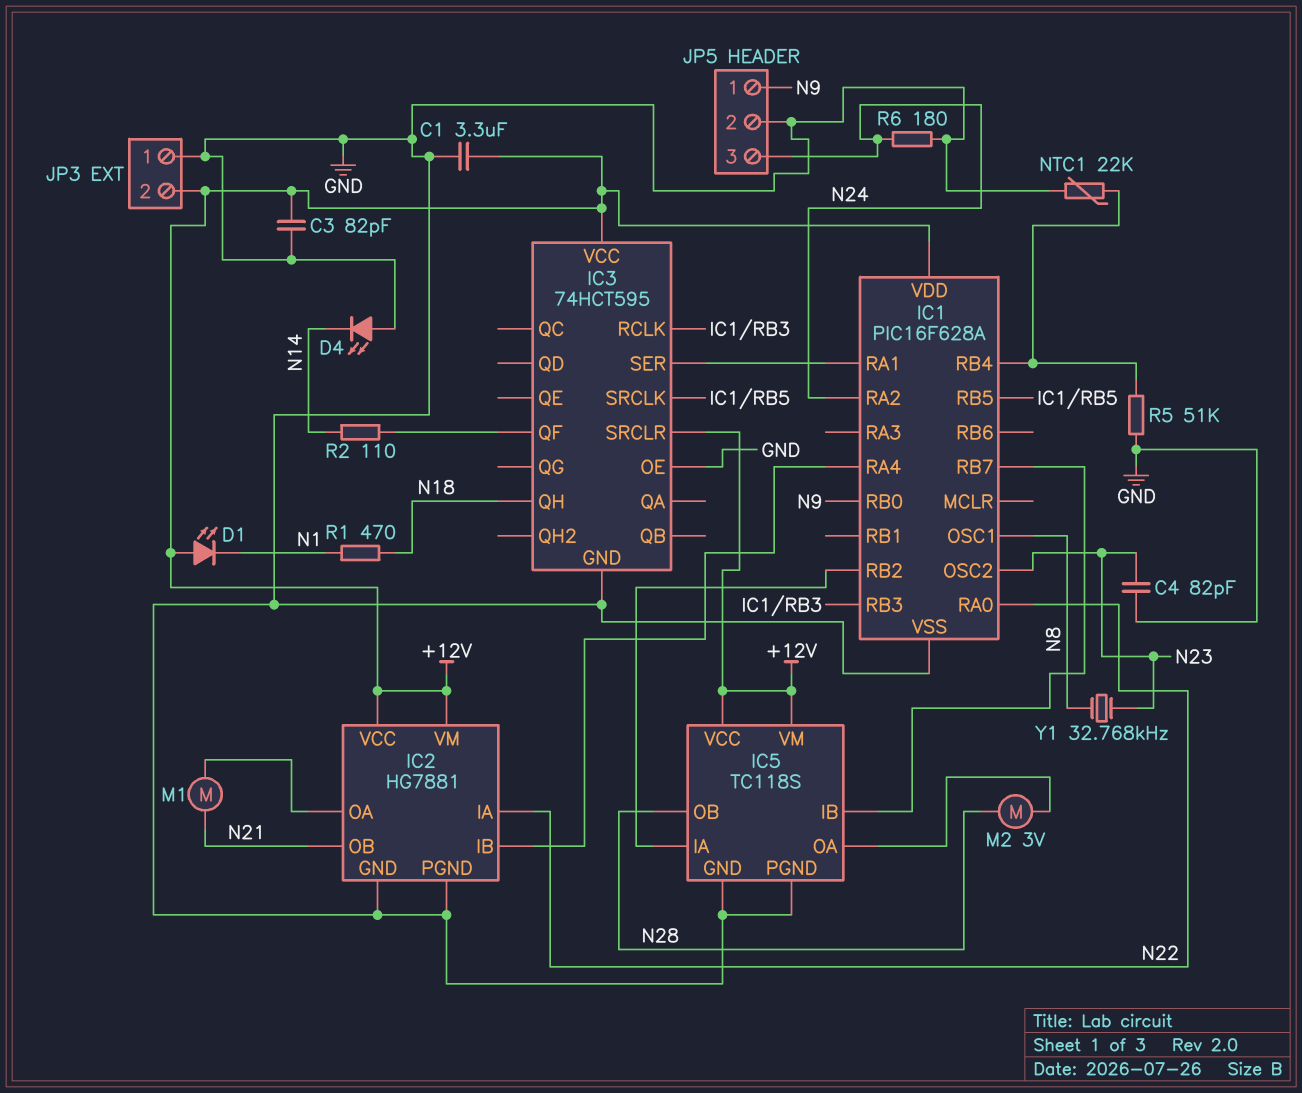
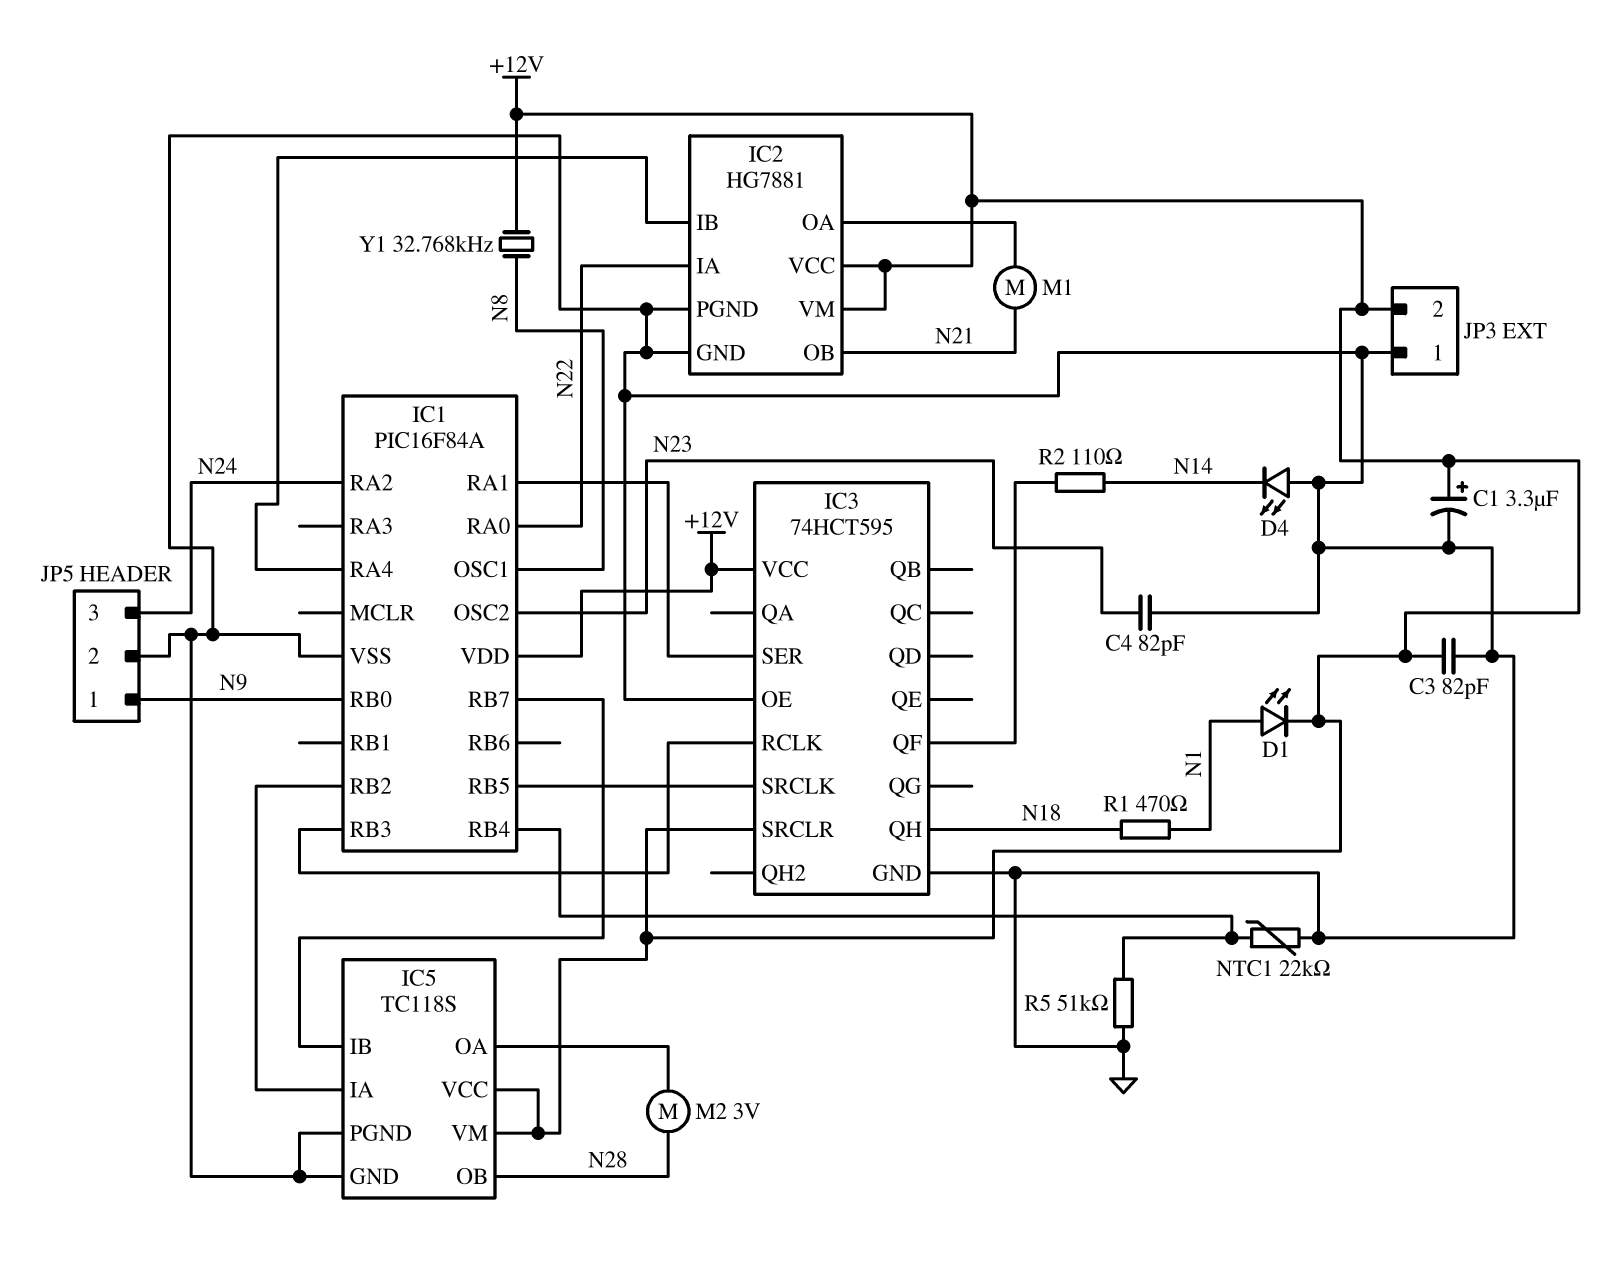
C1: 3.3uF (+12V, GND) -> 3.3uF (plus +12V, minus GND)
D1: LED (A +12V, K N1) -> LED (A N1, K +12V)
IC1: PIC16F628A -> PIC16F84A
R6: 180 (GND, N24) -> none
Y1: 32.768kHz (N8, N23) -> 32.768kHz (+12V, N8)

